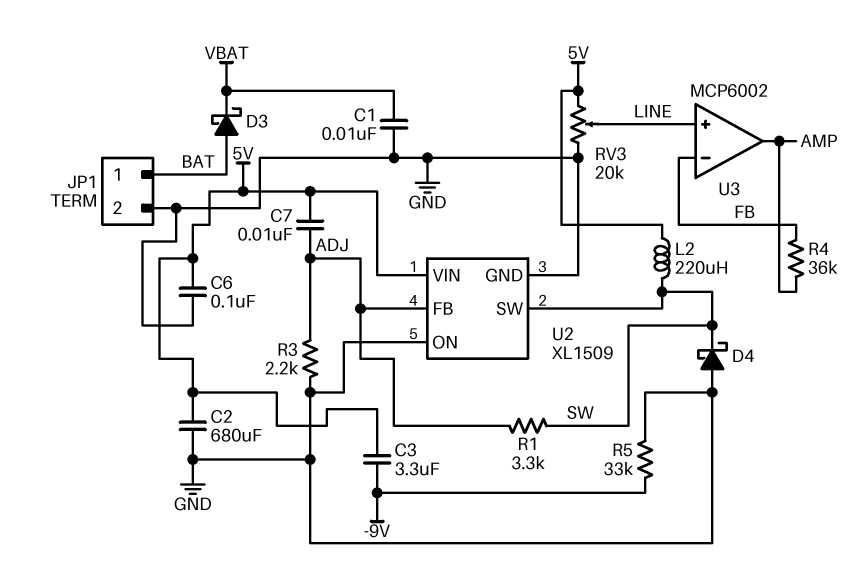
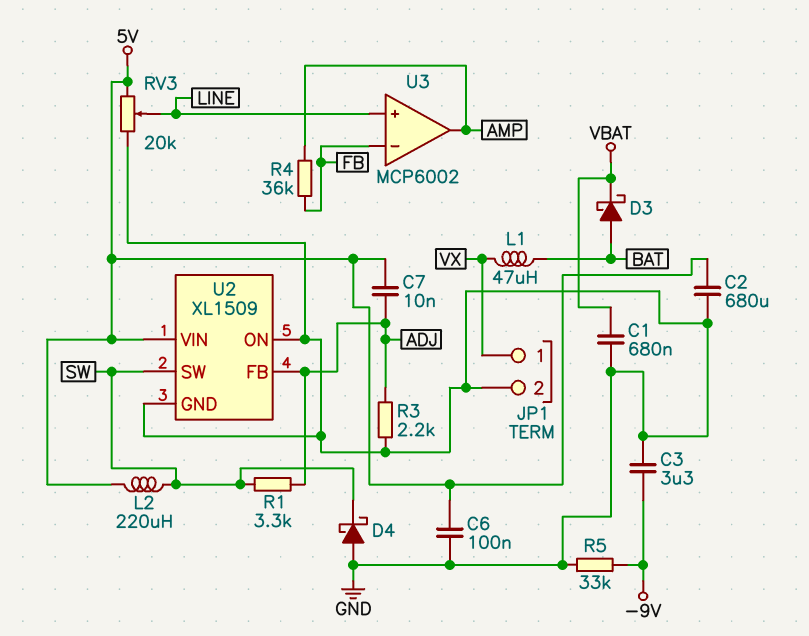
C1: 10nF (GND, VBAT) -> 680nF (GND, VBAT)
C3: 3.3uF (-9V, 5V) -> 3.3uF (-9V, GND)
JP1 pin 1: BAT -> VX
L1: none -> 47uH (BAT, VX)

